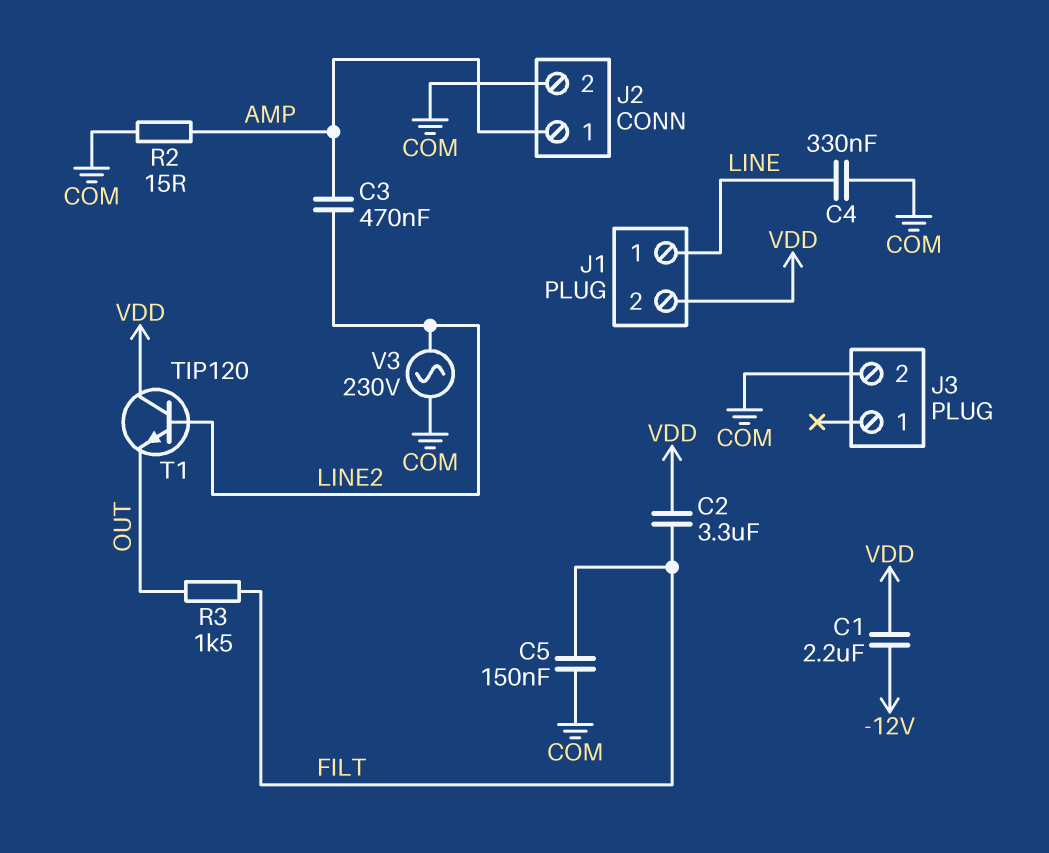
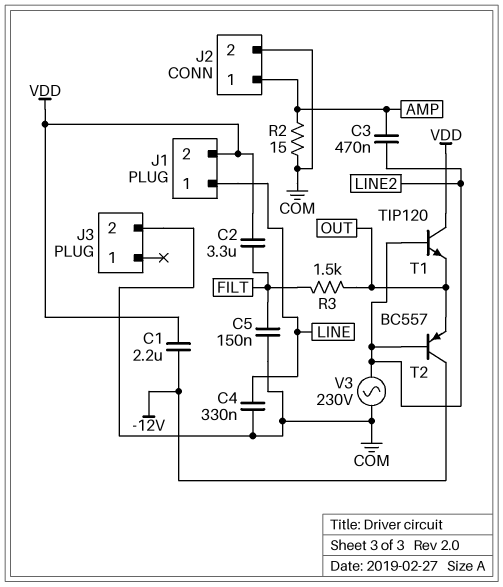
T2: none -> PNP BC557 (B LINE2, C -12V, E OUT)

